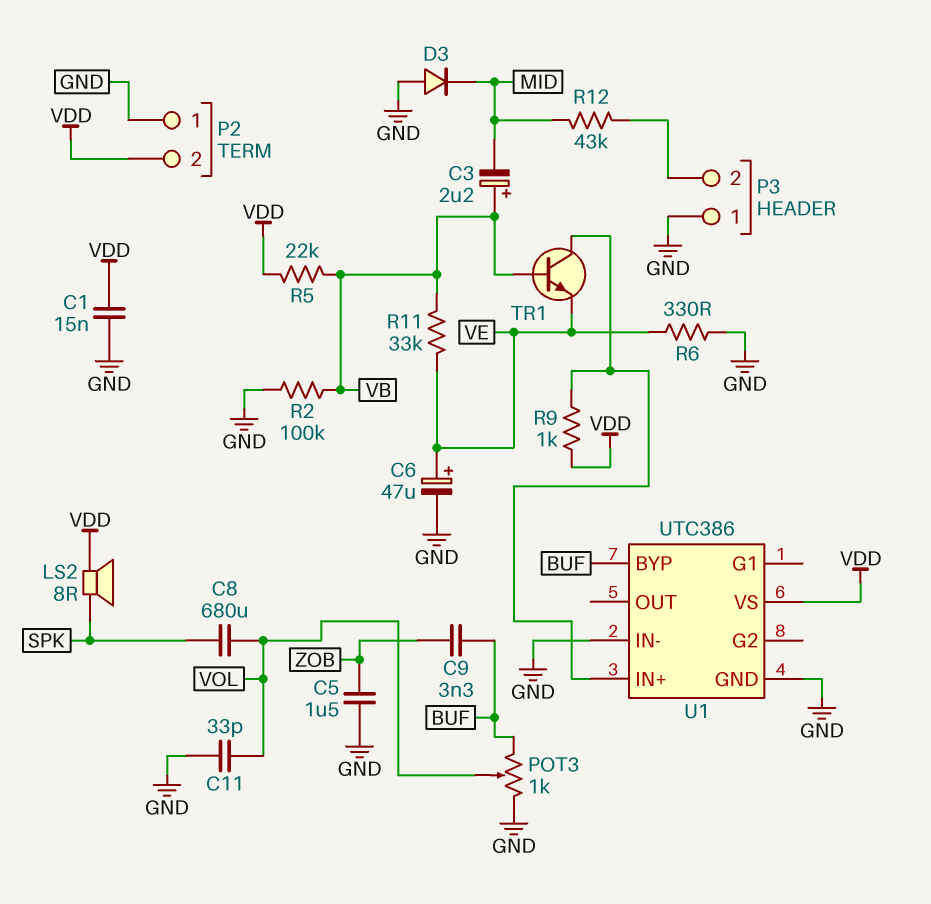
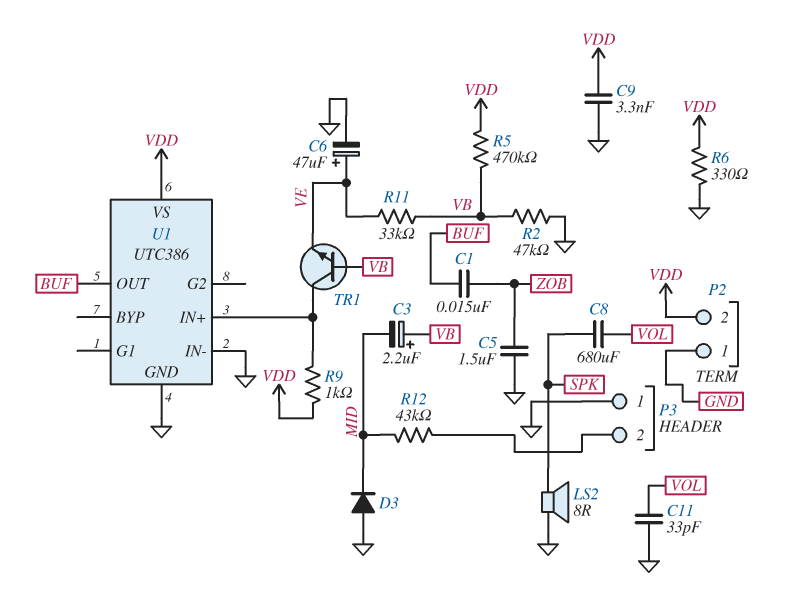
C1: 15nF (GND, VDD) -> 15nF (BUF, ZOB)
C9: 3.3nF (BUF, ZOB) -> 3.3nF (GND, VDD)
LS2: speaker 8R (SPK, VDD) -> speaker 8R (GND, SPK)
POT3: 1k (BUF, GND, wiper VOL) -> none
R2: 100k (GND, VB) -> 47k (GND, VB)
R5: 22k (VB, VDD) -> 470k (VB, VDD)
R6: 330 (GND, VE) -> 330 (GND, VDD)
U1 pin BYP: BUF -> none
U1 pin OUT: none -> BUF

